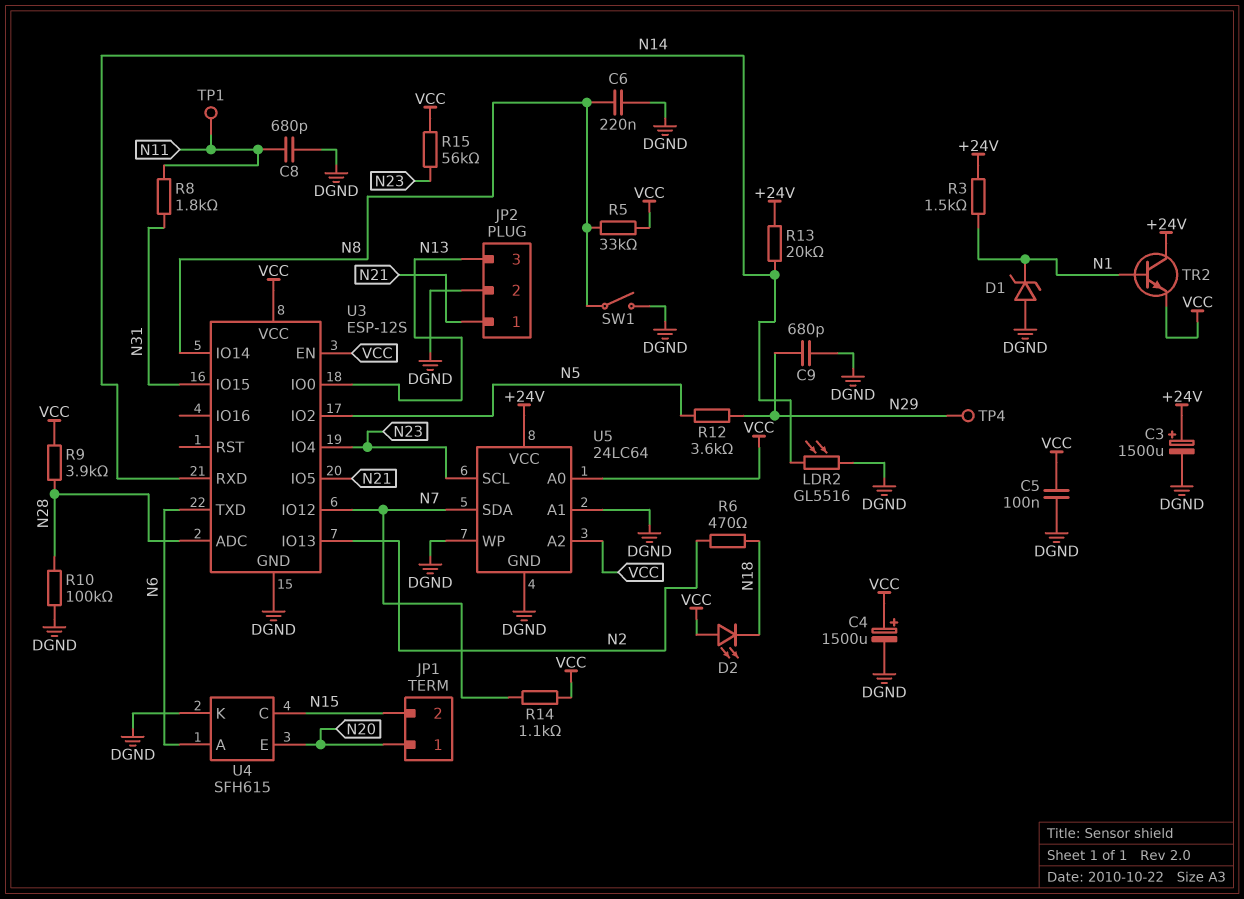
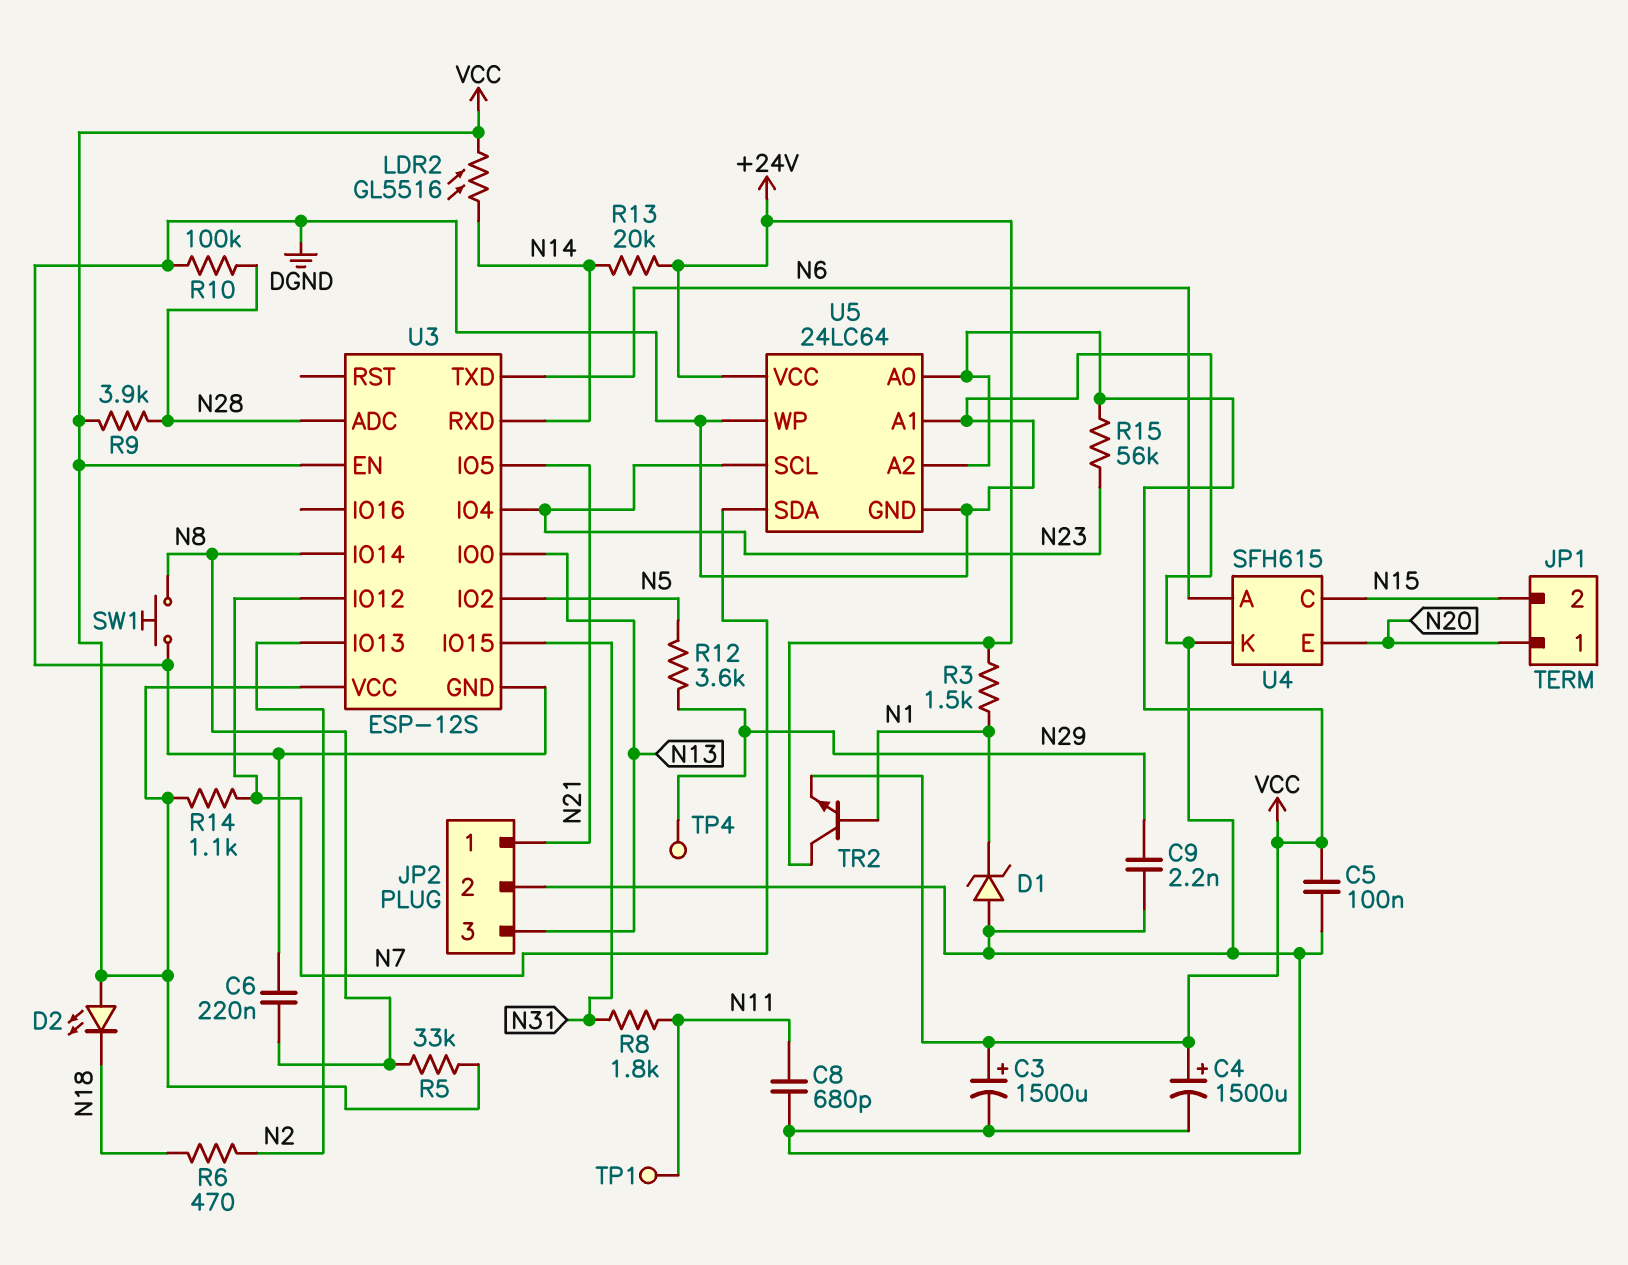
C3: 1500uF (plus +24V, minus DGND) -> 1500uF (plus VCC, minus DGND)
C9: 680pF (DGND, N29) -> 2.2nF (DGND, N29)
LDR2: GL5516 (DGND, N14) -> GL5516 (N14, VCC)
SW1: switch (DGND, N8) -> button (DGND, N8)

